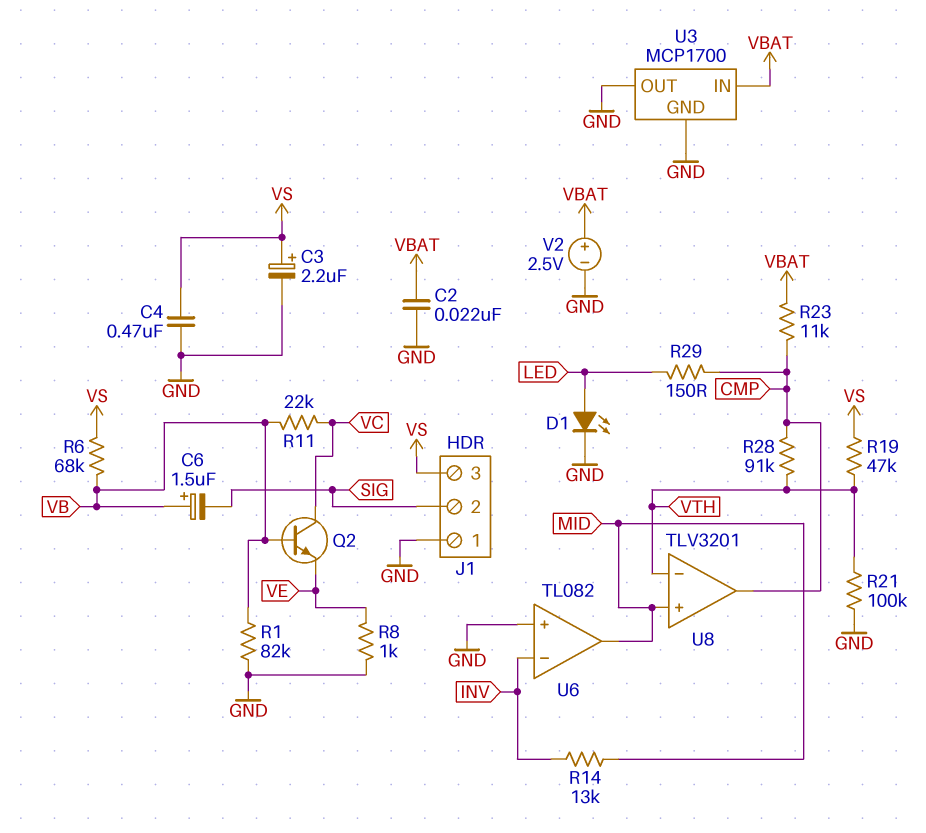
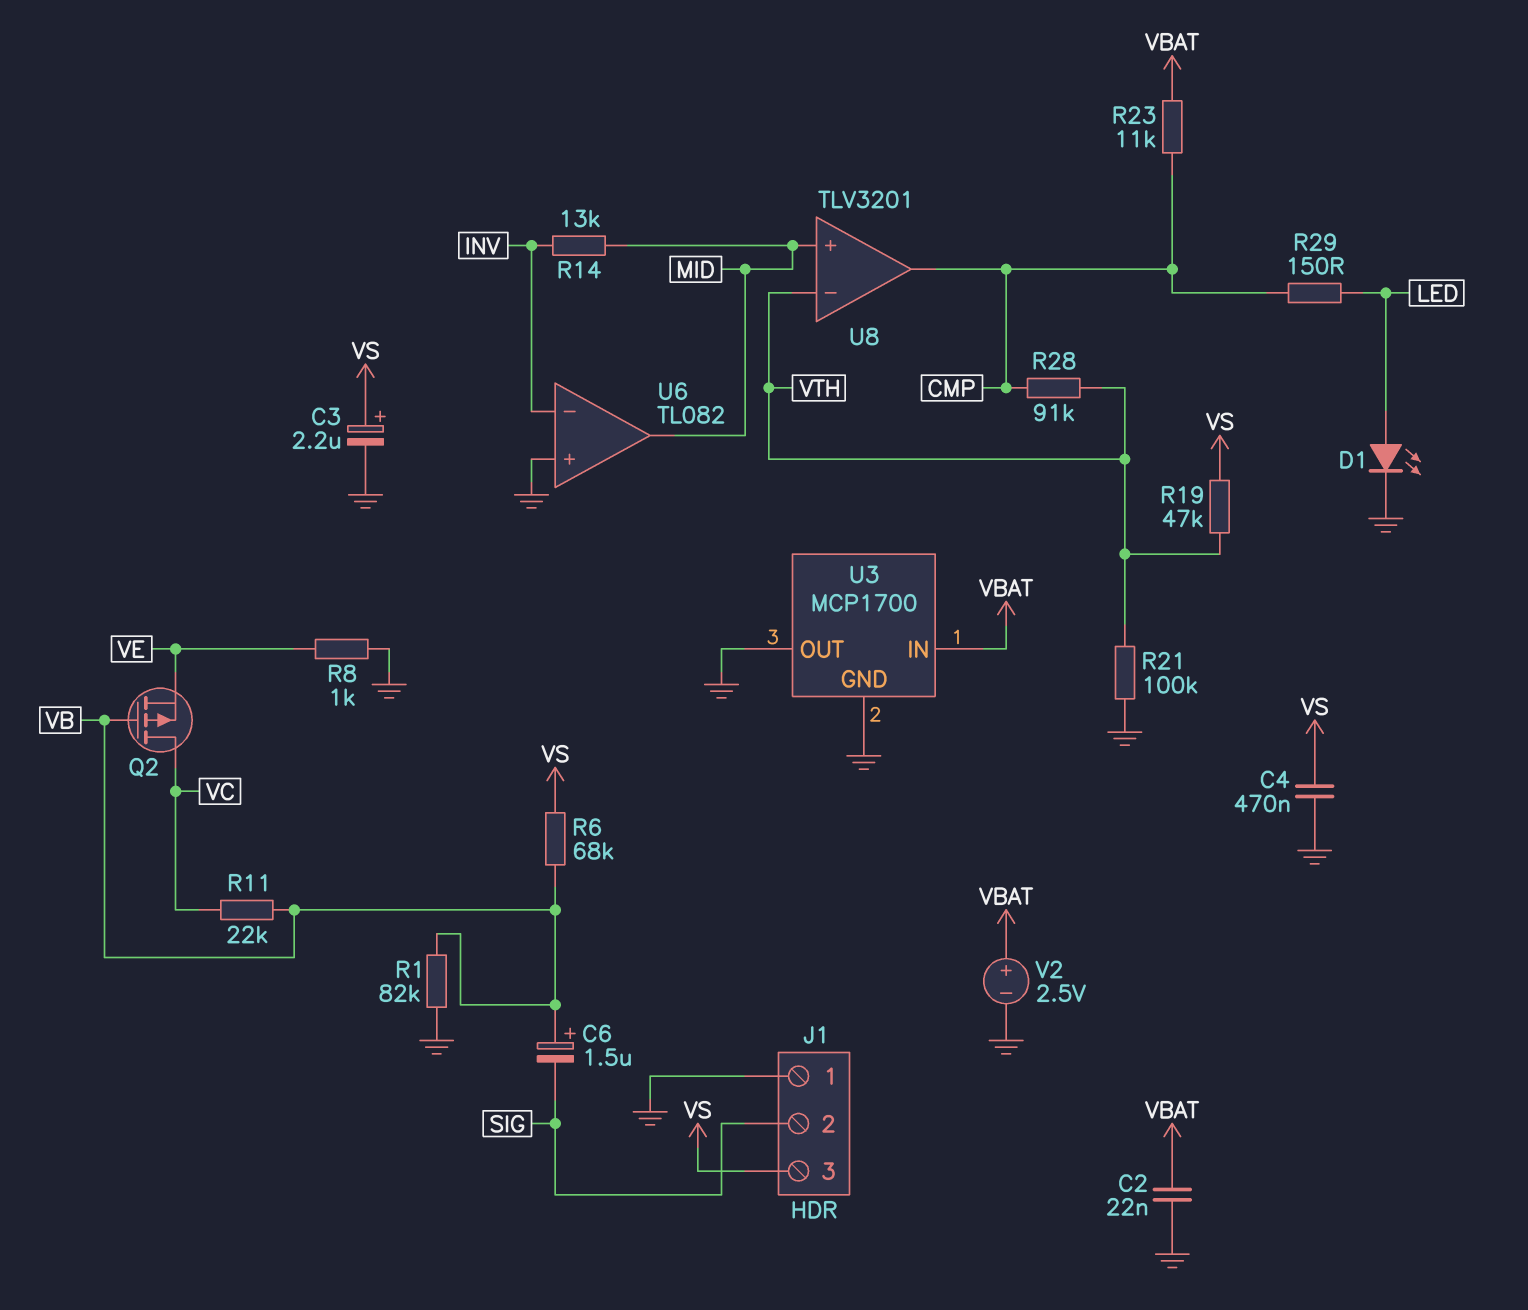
Q2: NPN (B VB, C VC, E VE) -> PMOS (G VB, D VC, S VE)

